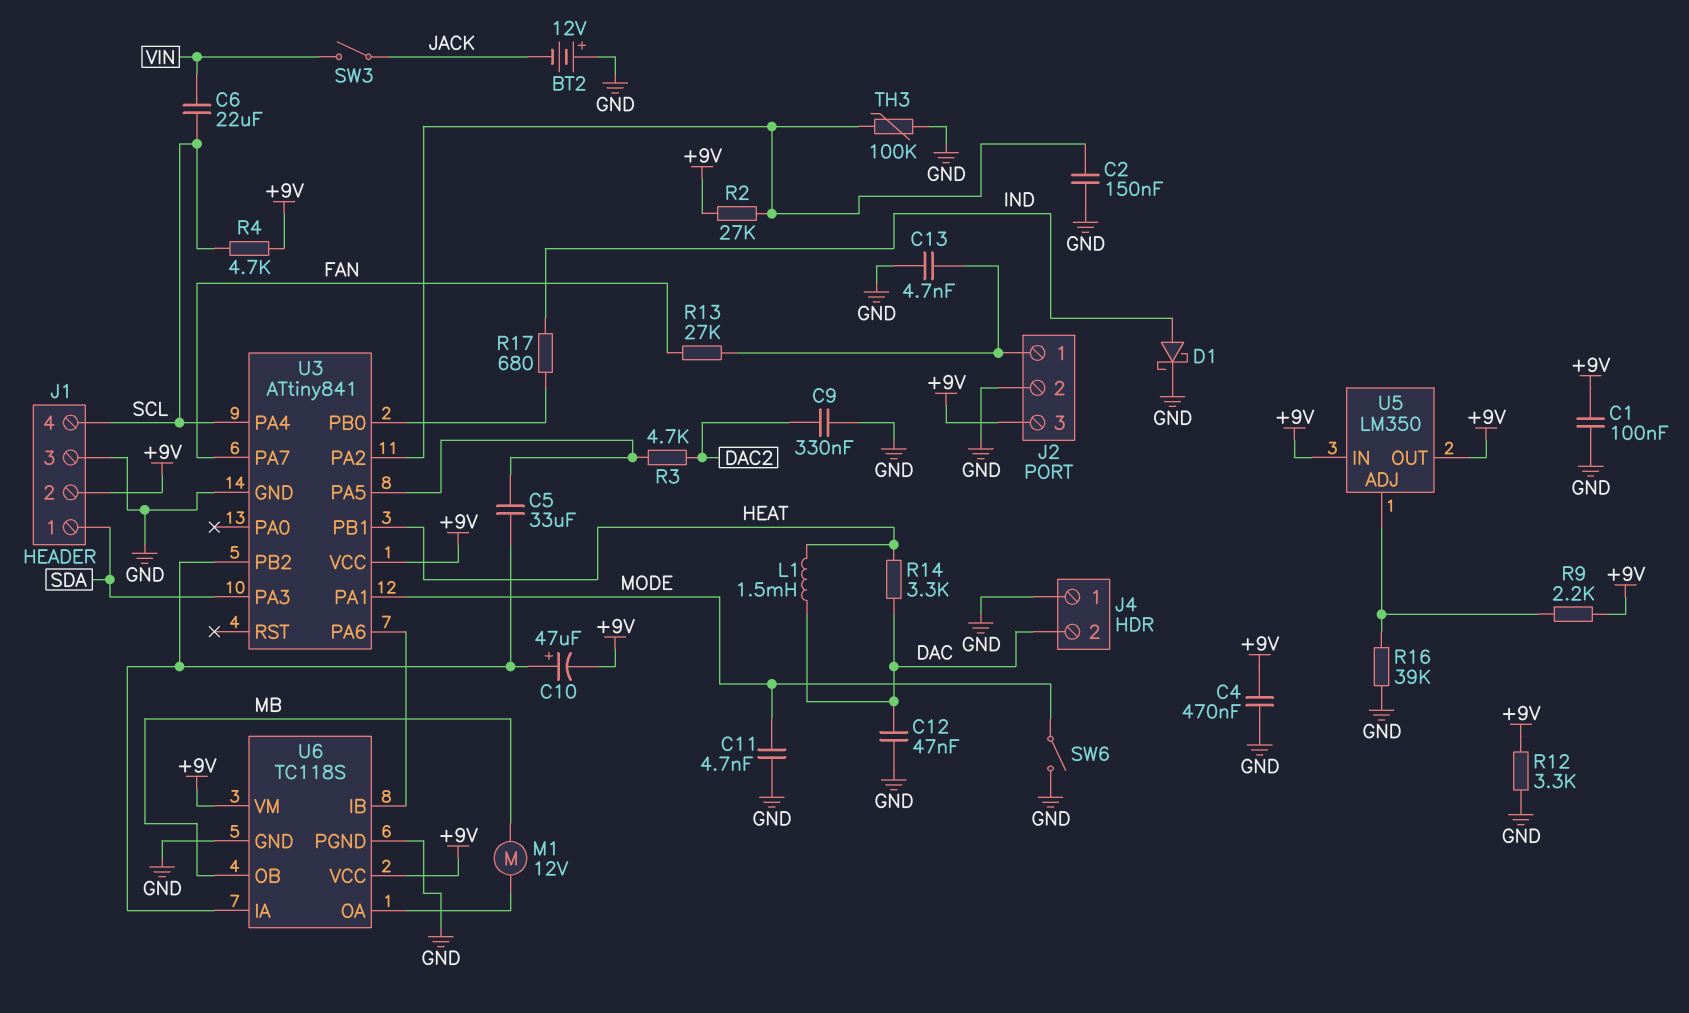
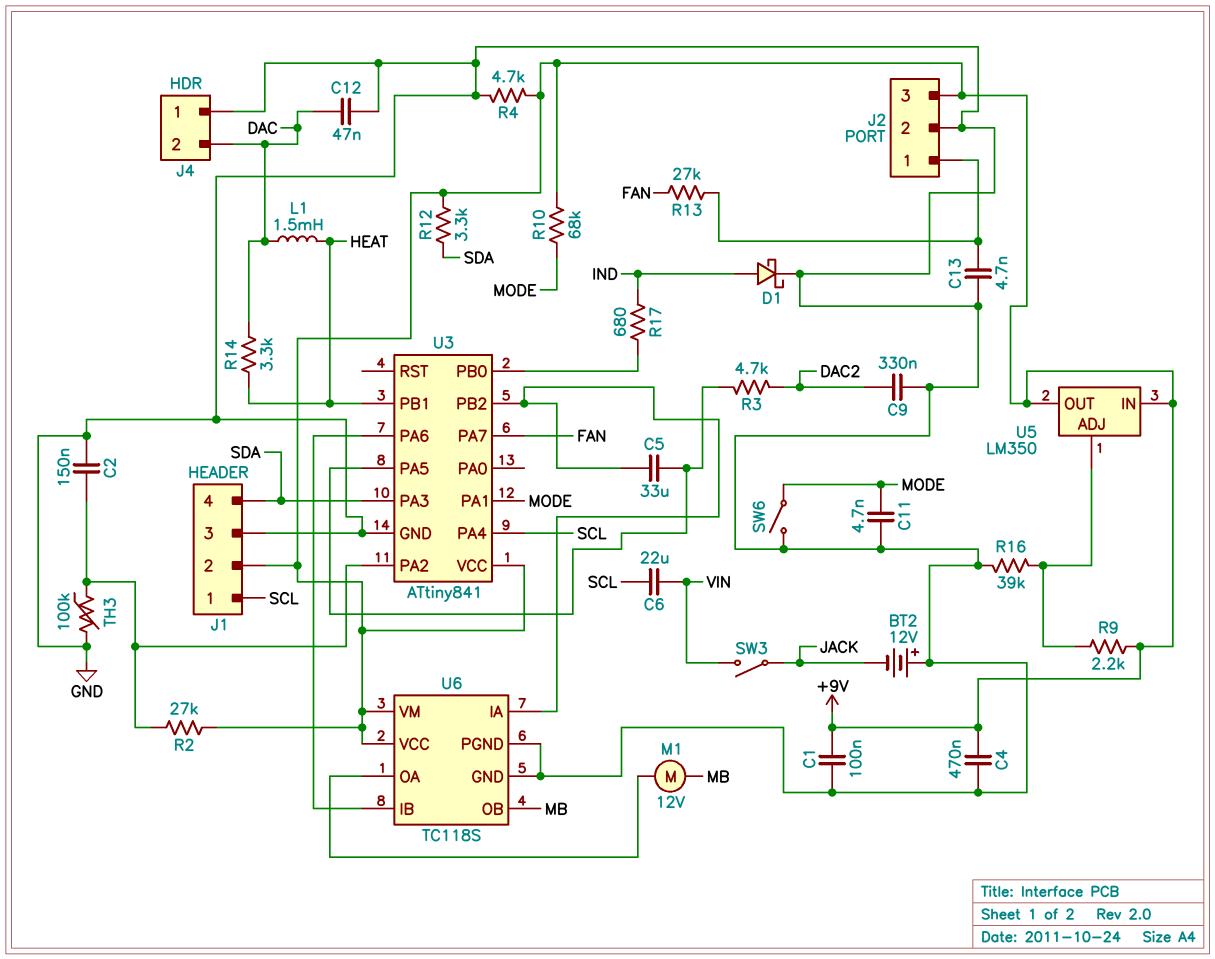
C10: 47uF (plus U3/PB2, minus +9V) -> none
J1 pin 1: SDA -> SCL
J1 pin 4: SCL -> SDA
R4: 4.7k (+9V, SCL) -> 4.7k (+9V, GND)
R10: none -> 68k (+9V, MODE)
R12: 3.3k (+9V, GND) -> 3.3k (+9V, SDA)

